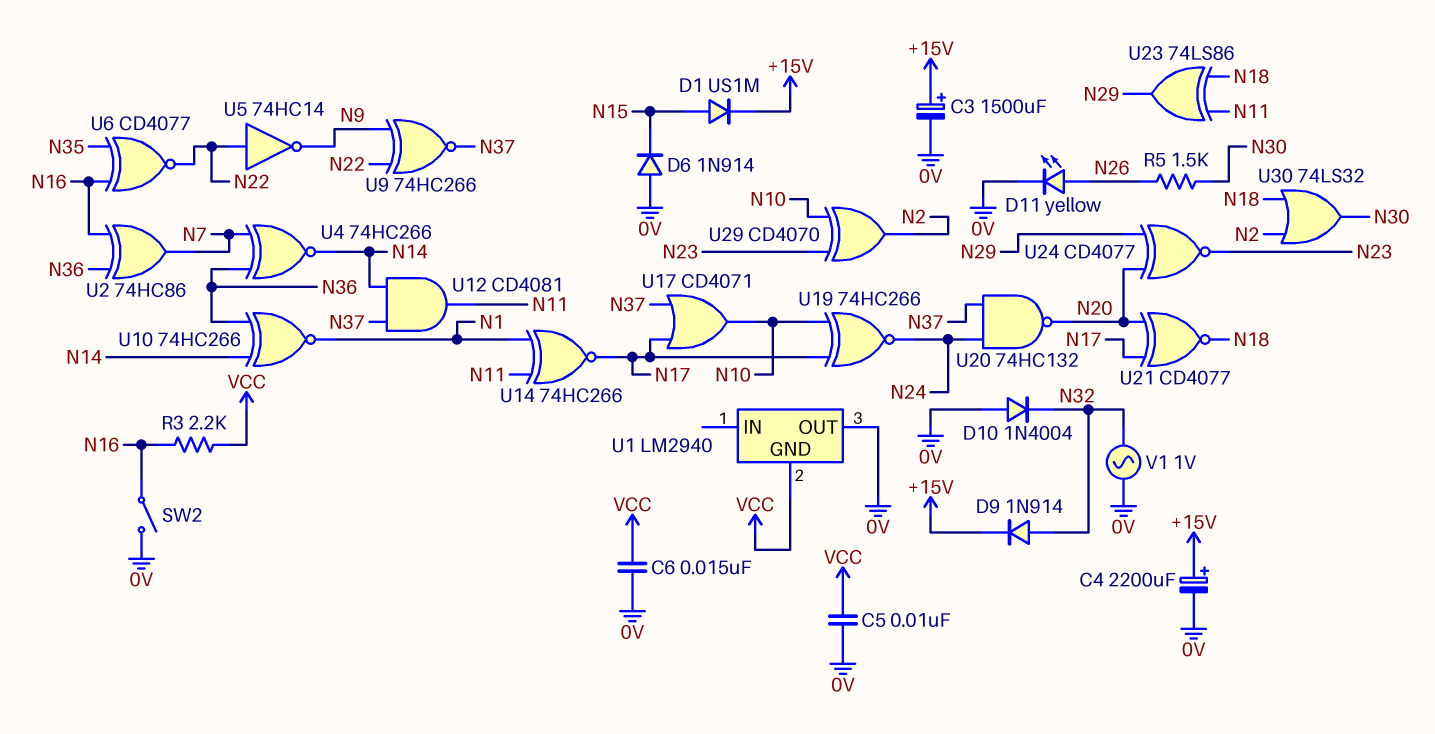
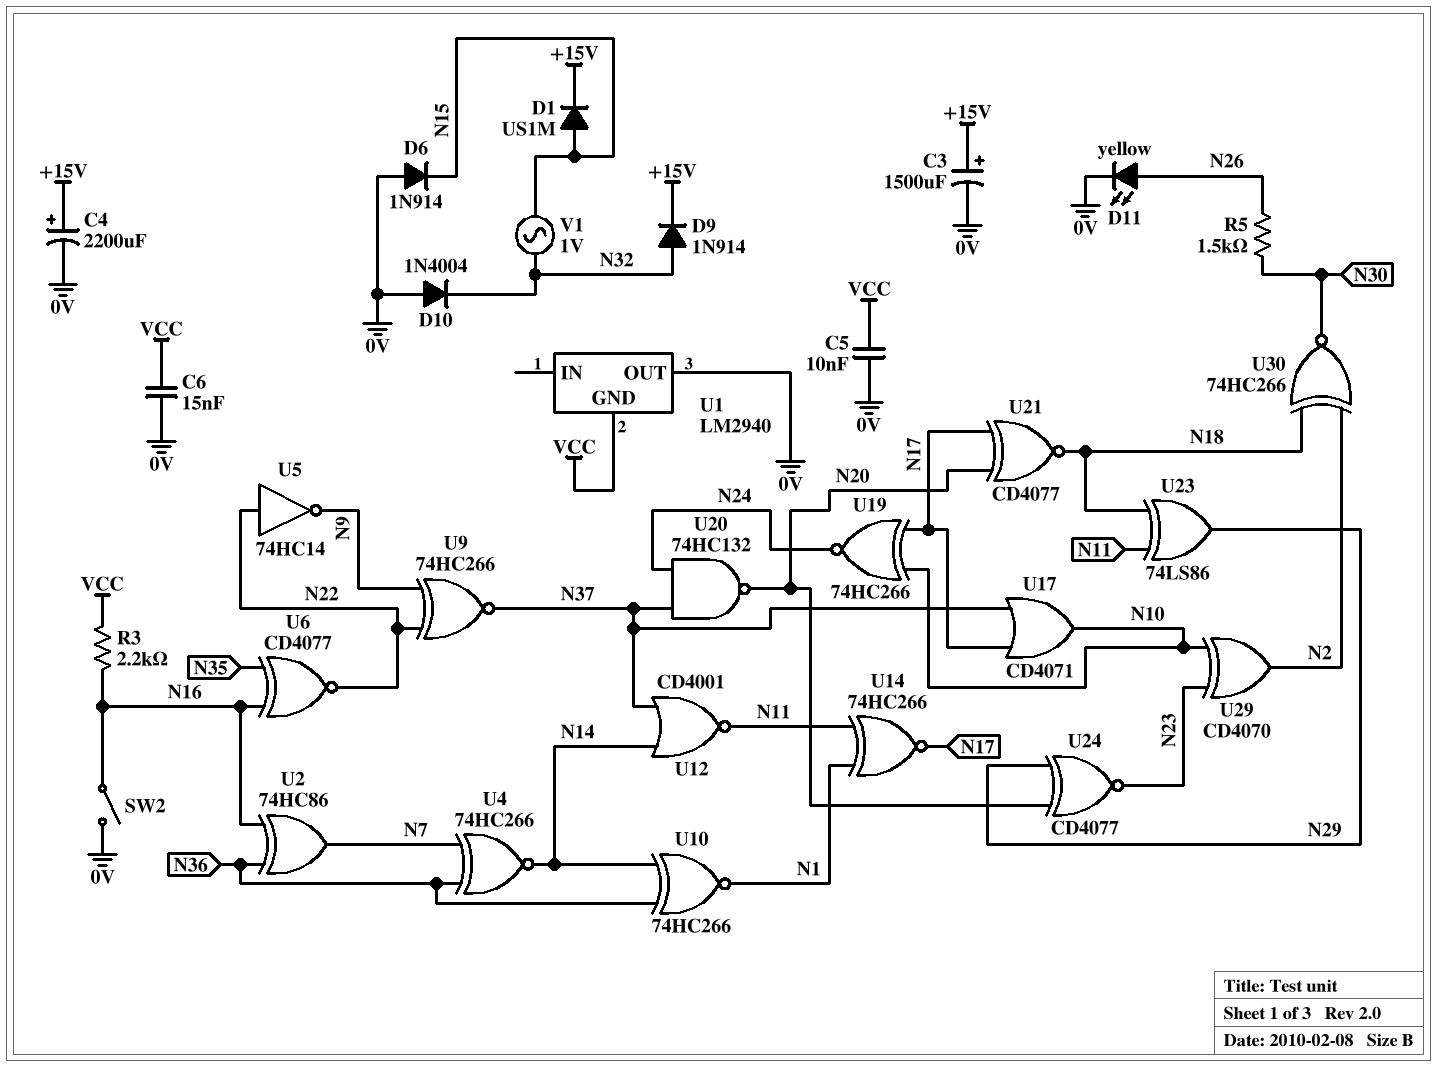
U12: AND CD4081 (in N14, in N37, out N11) -> NOR CD4001 (in N14, in N37, out N11)
U30: OR 74LS32 (in N2, in N18, out N30) -> XNOR 74HC266 (in N2, in N18, out N30)
V1: AC 1V (0V, N32) -> AC 1V (N15, N32)

